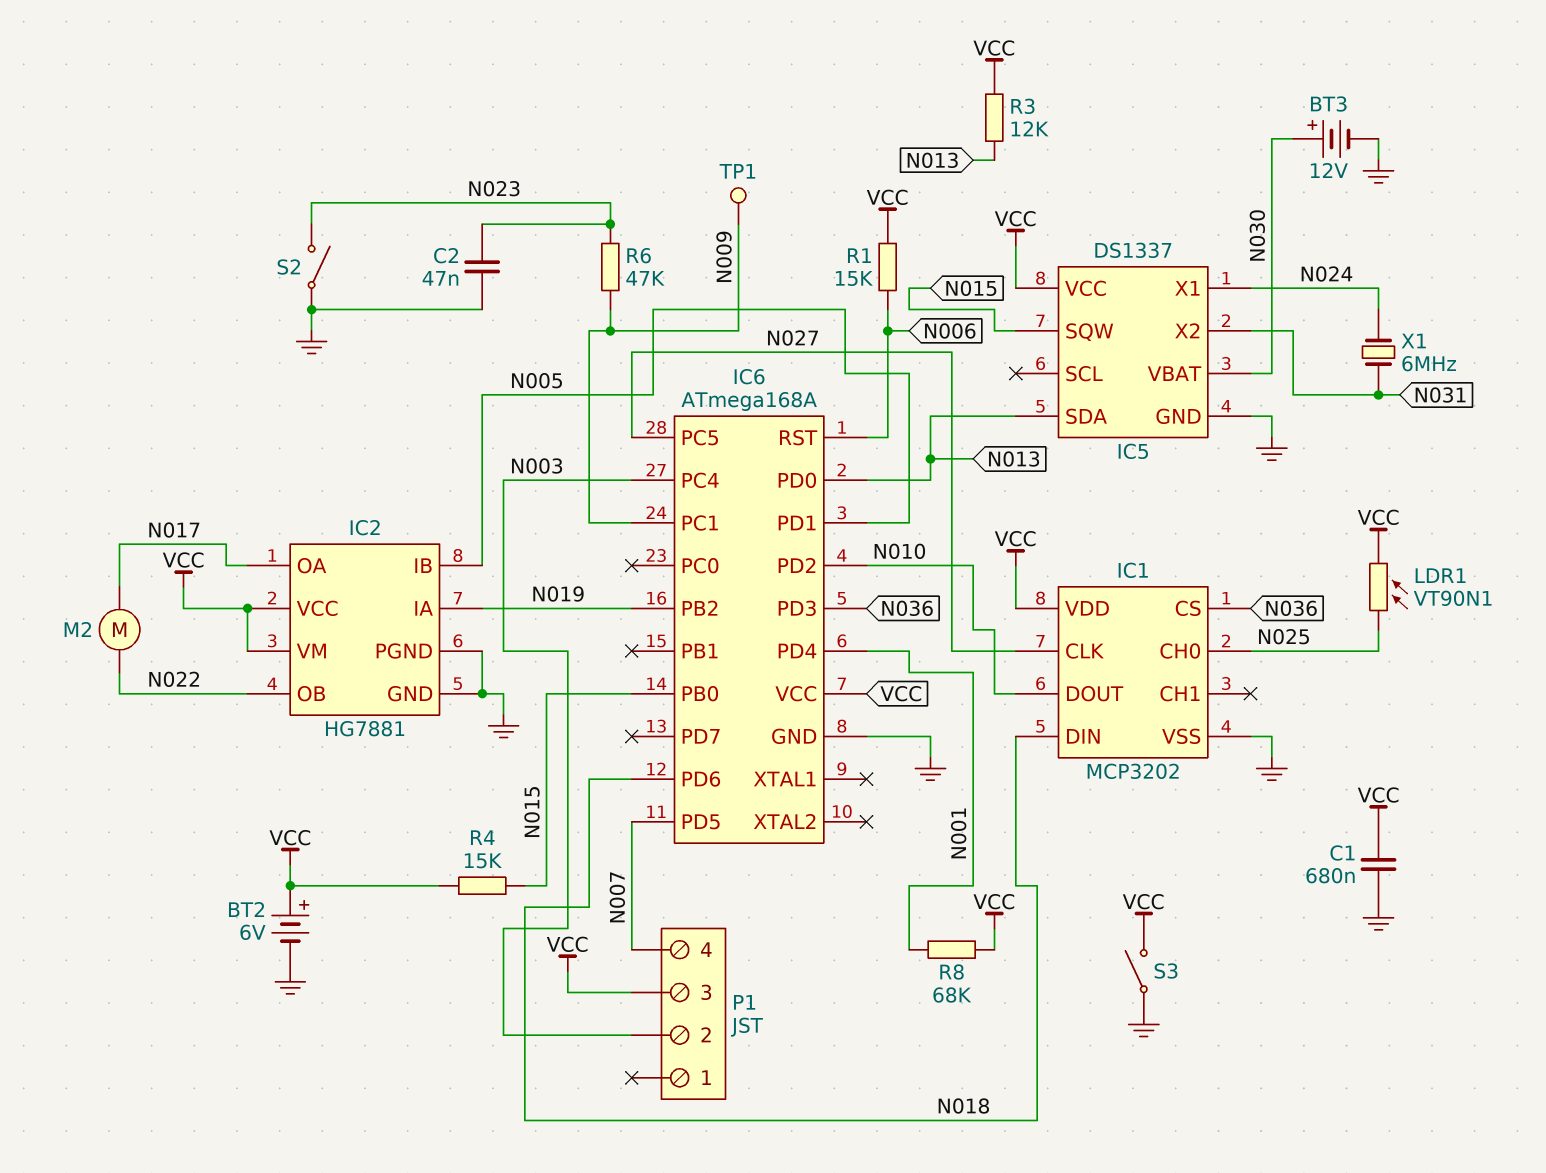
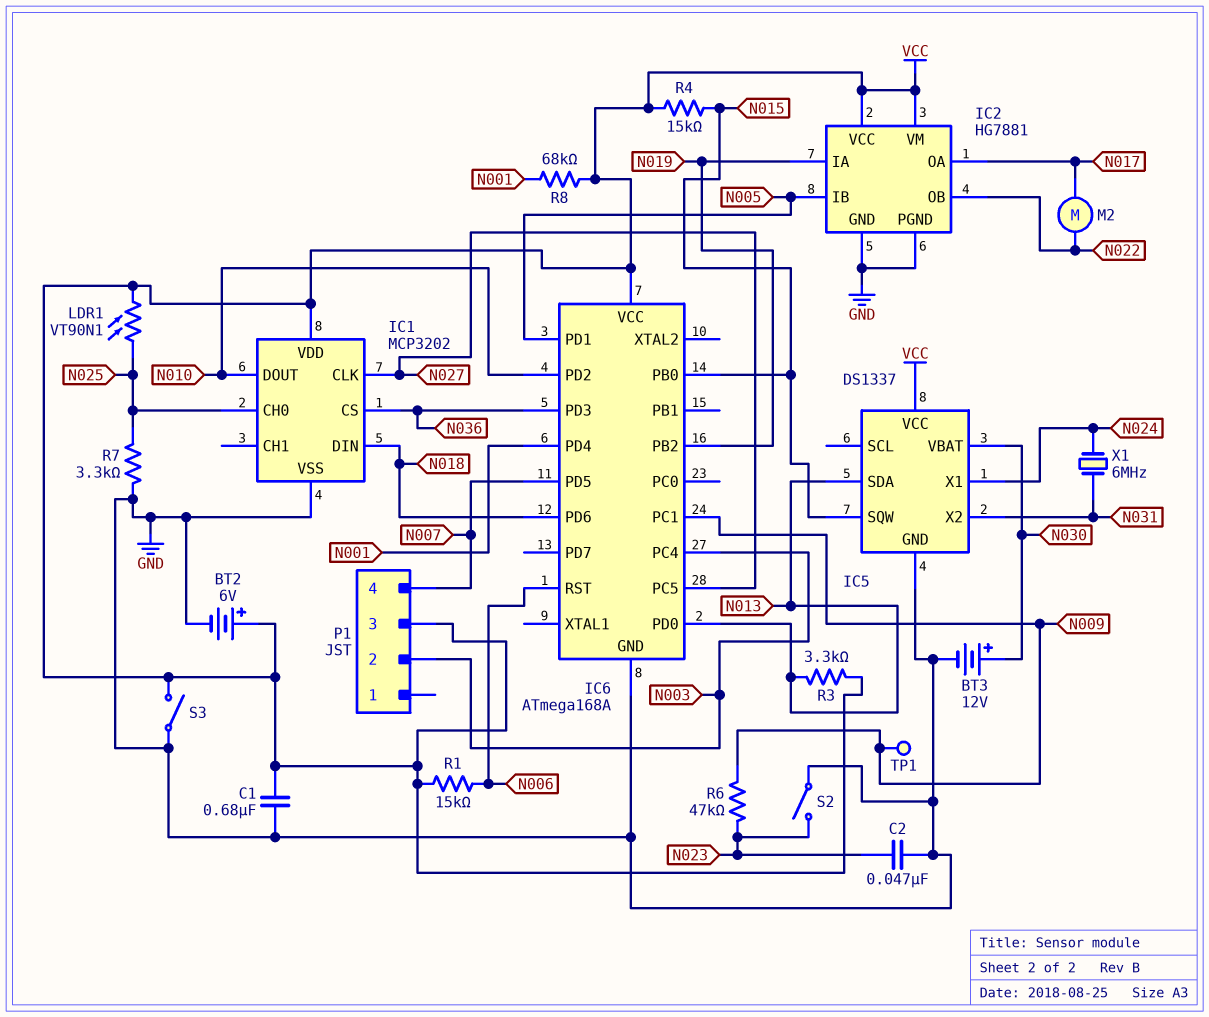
R3: 12k (N013, VCC) -> 3.3k (N013, VCC)
R7: none -> 3.3k (GND, N025)

